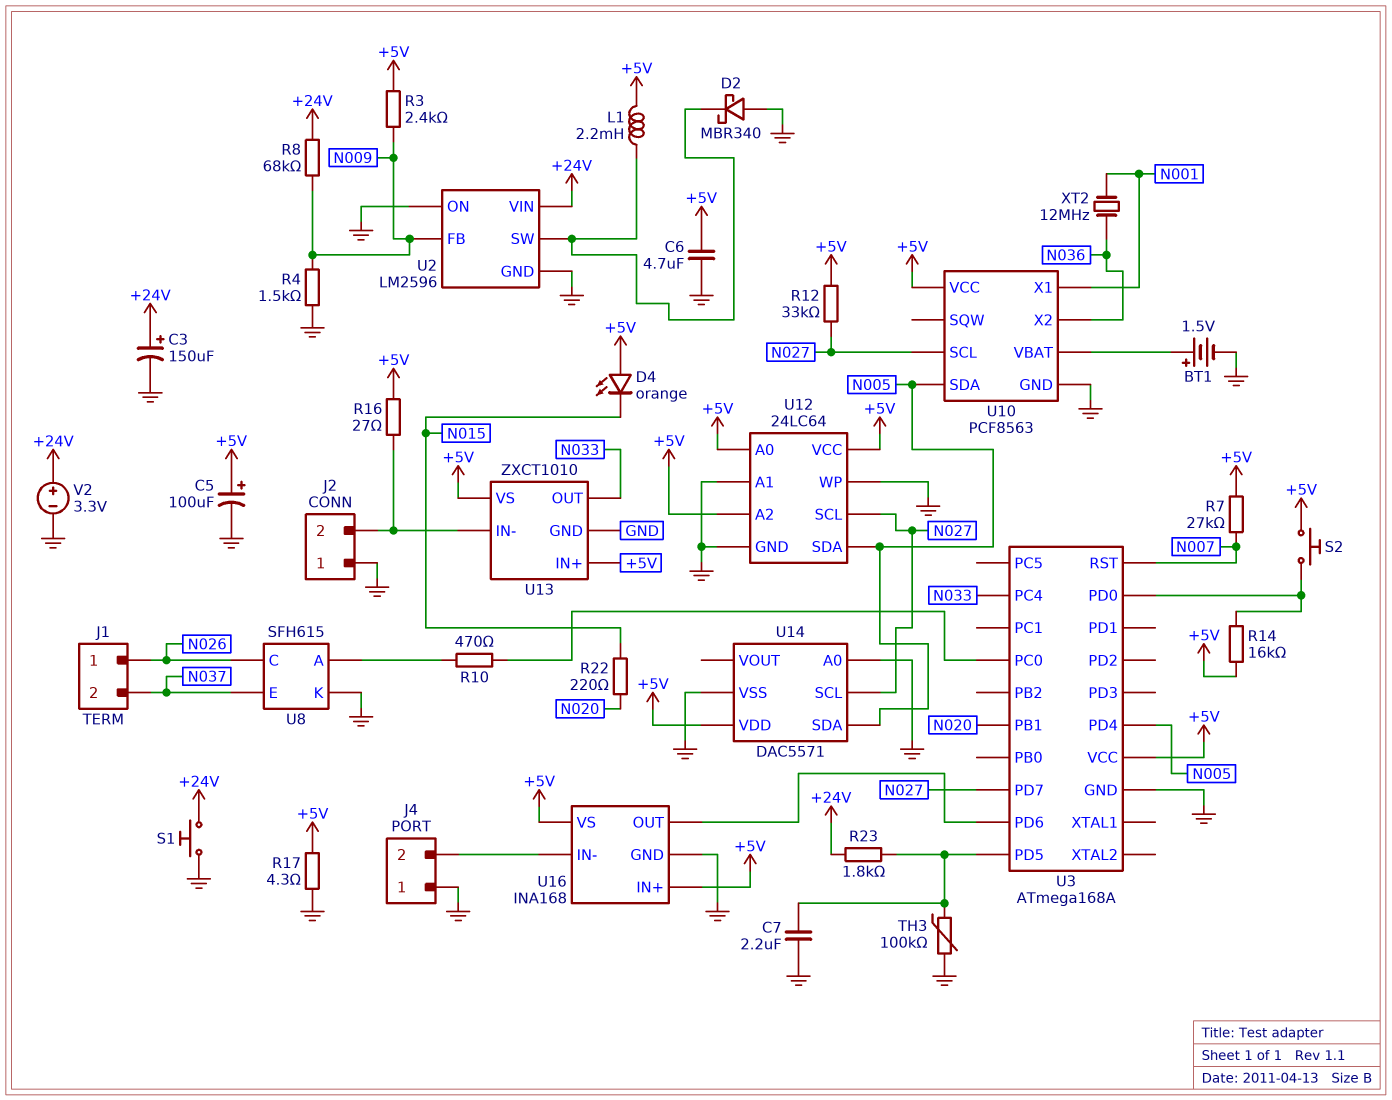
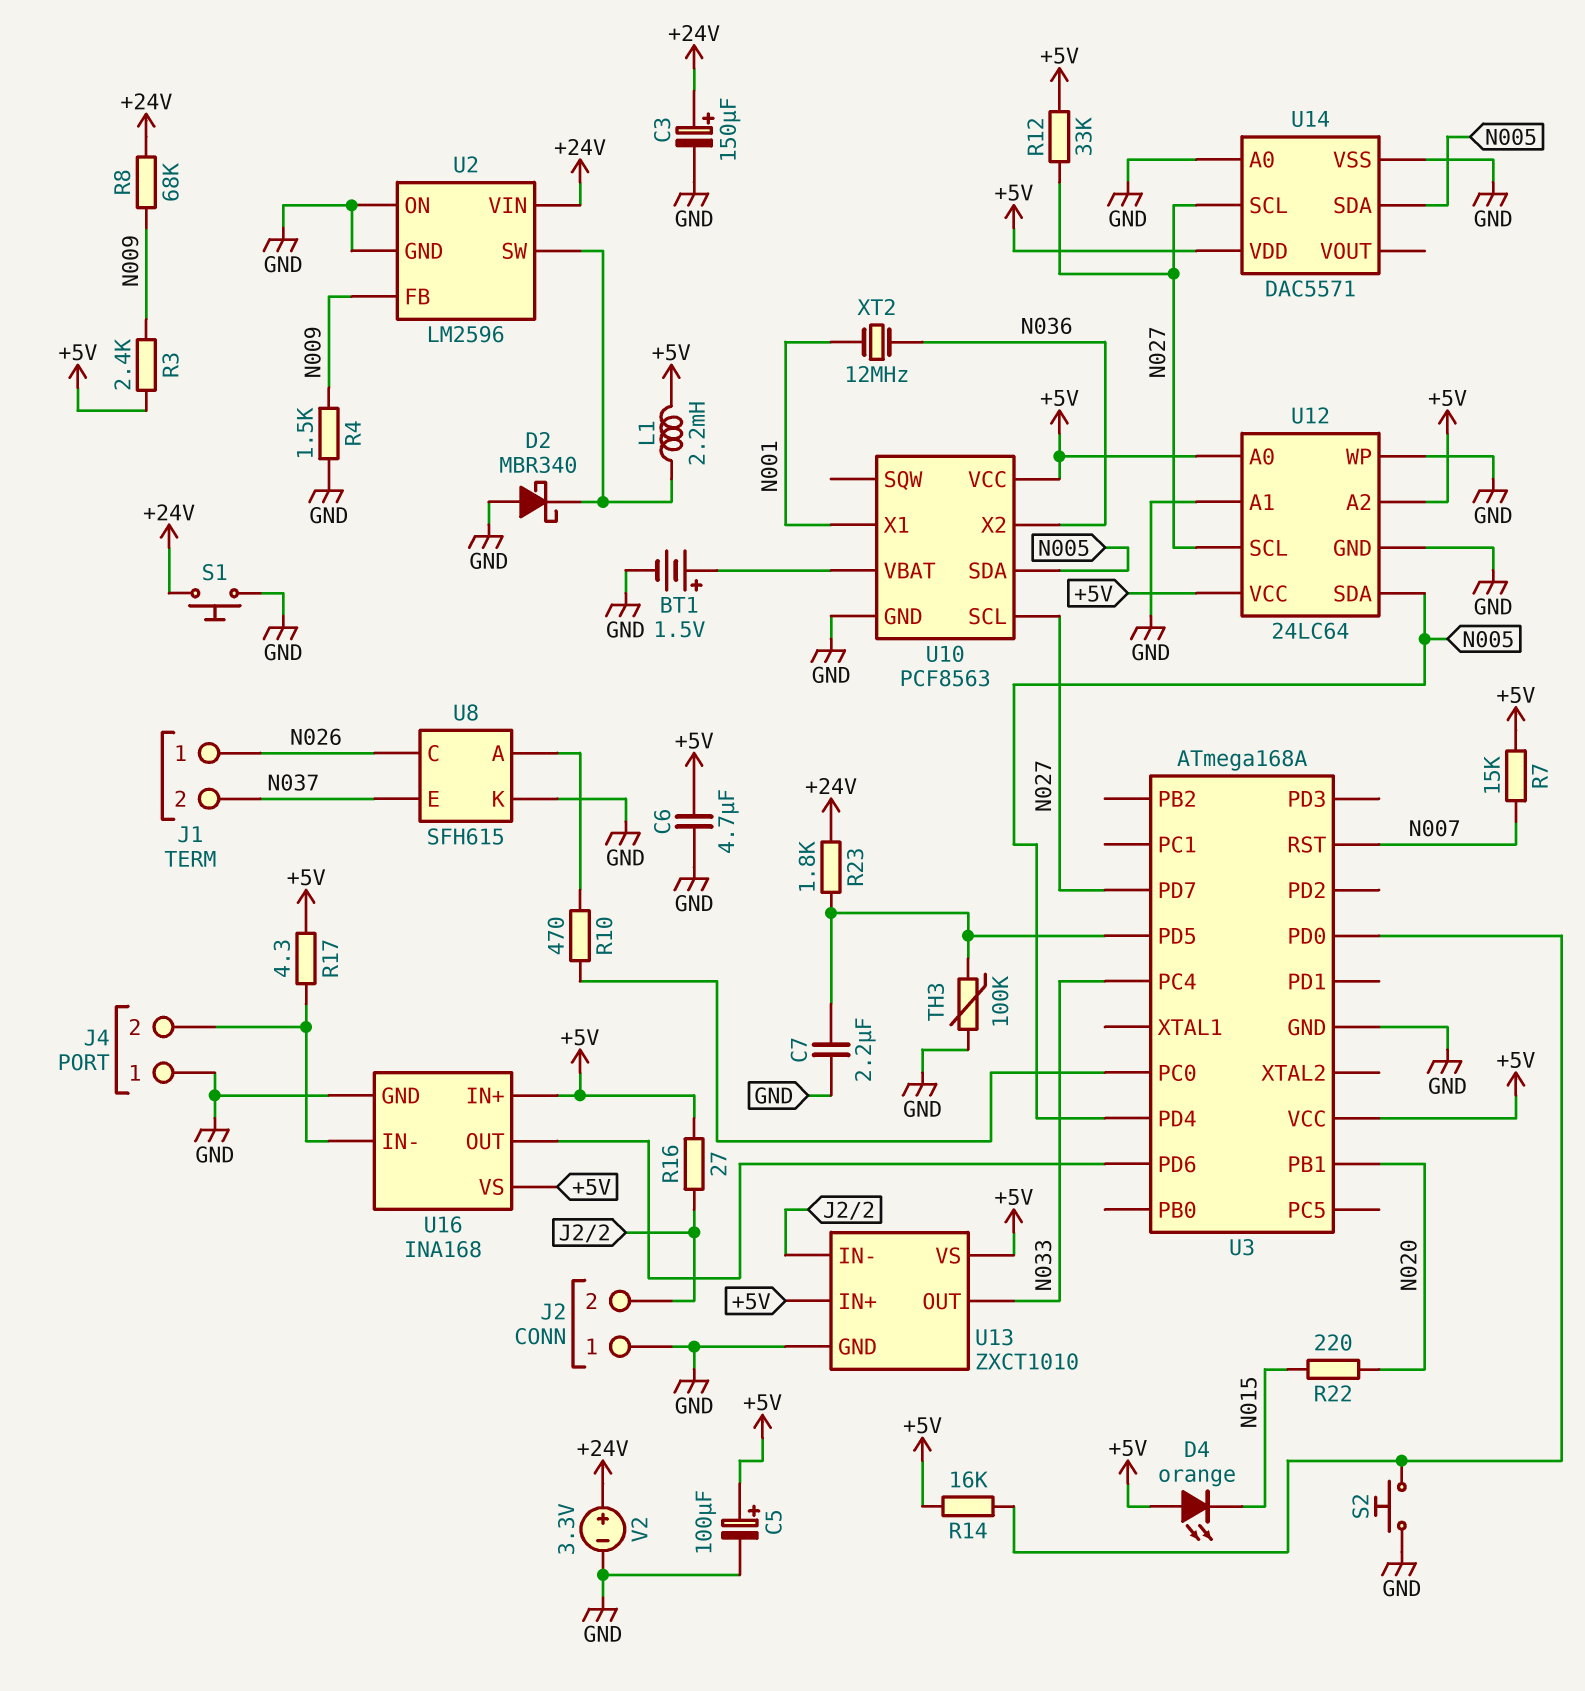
R7: 27k (+5V, N007) -> 15k (+5V, N007)
R17: 4.3 (+5V, GND) -> 4.3 (+5V, J4/2)
S2: button (+5V, U3/PD0) -> button (GND, U3/PD0)

